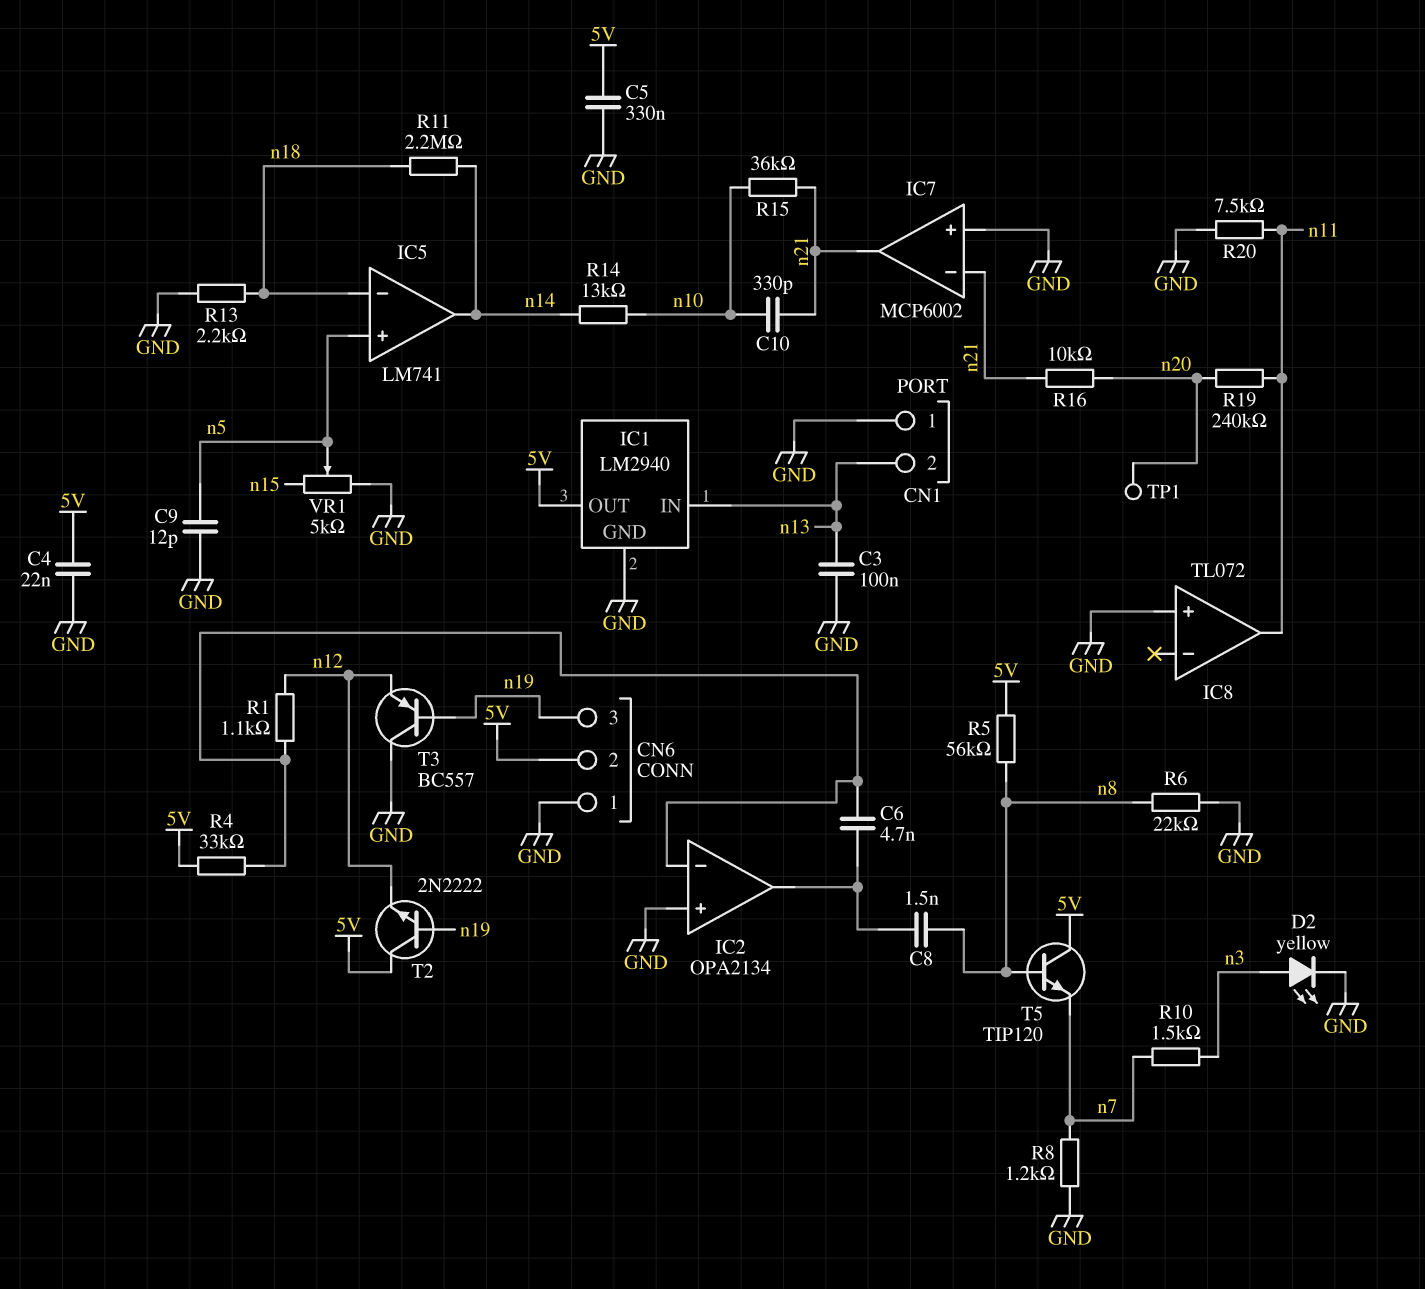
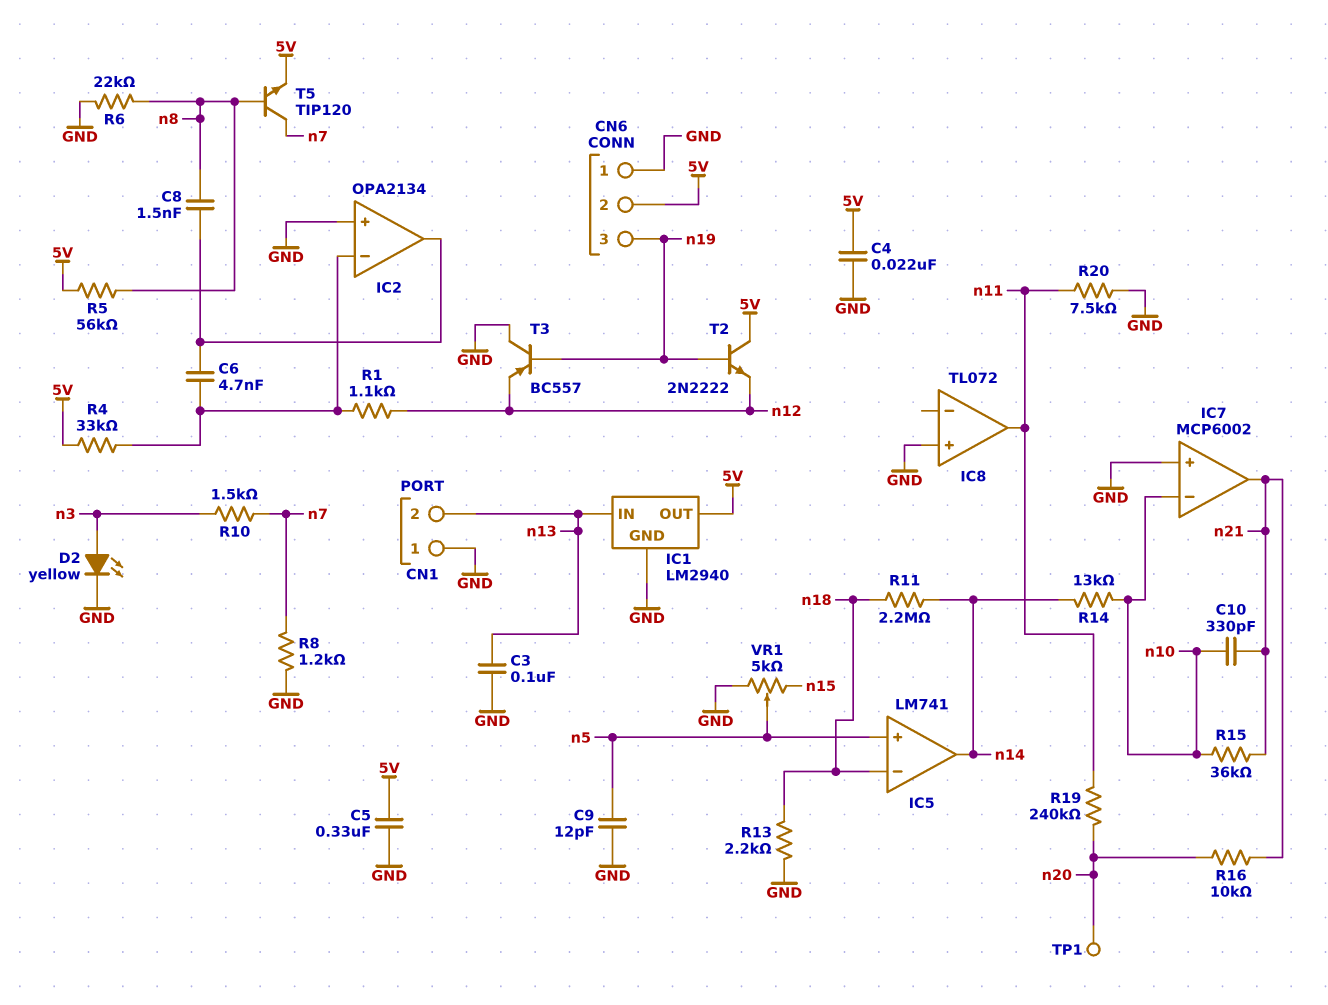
IC7 pin in-: n21 -> n10
T5: NPN TIP120 (B n8, C 5V, E n7) -> NPN TIP120 (B n8, C n7, E 5V)

